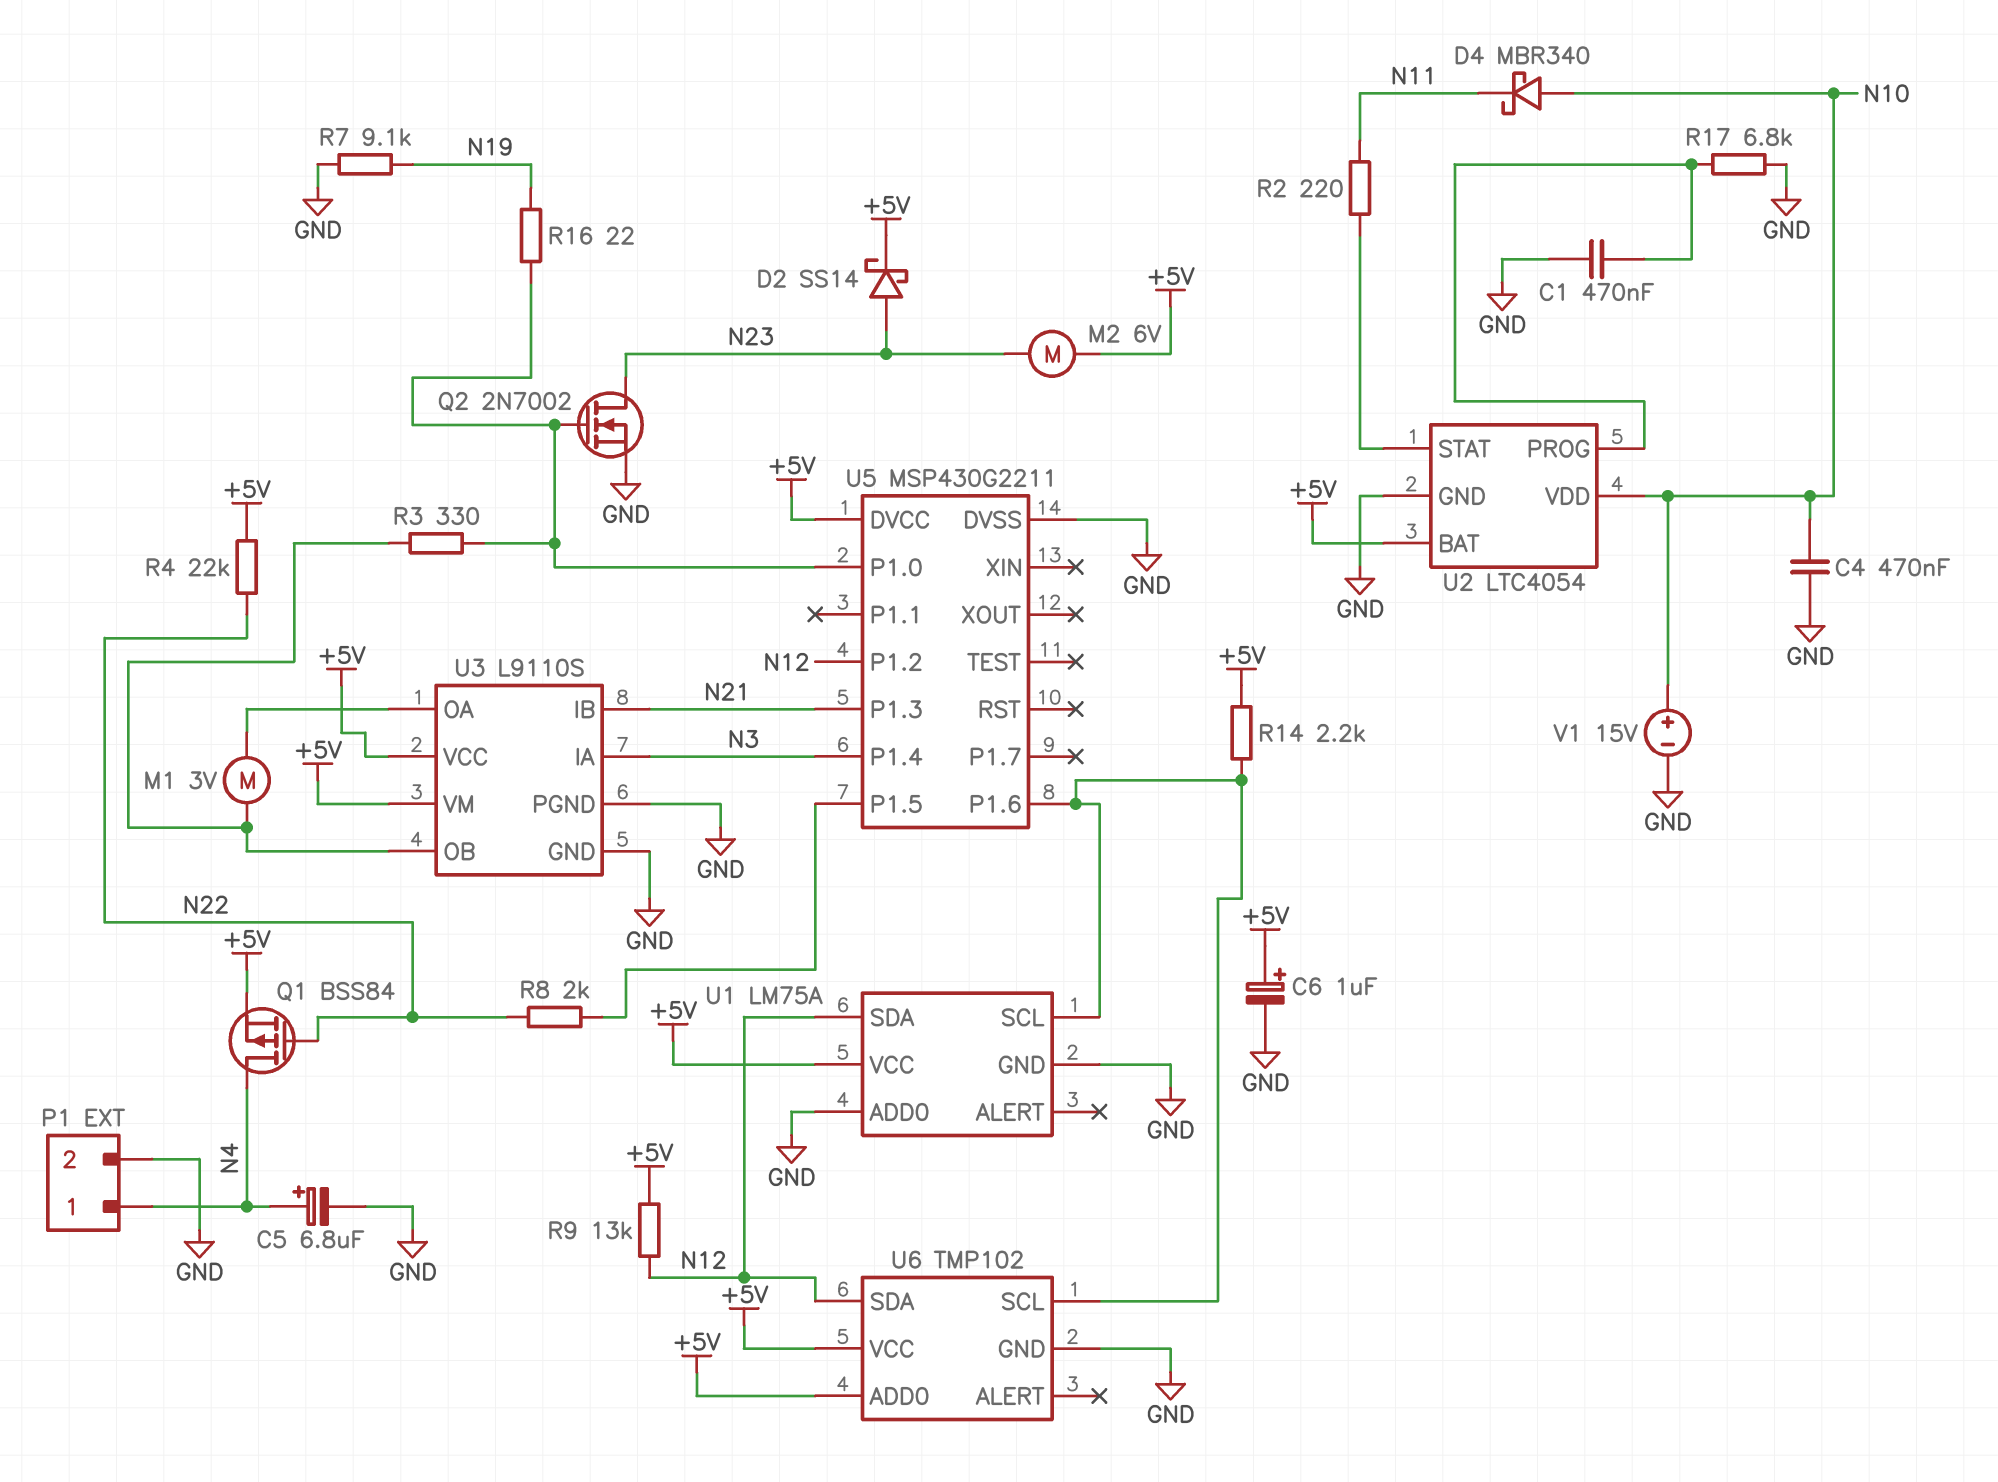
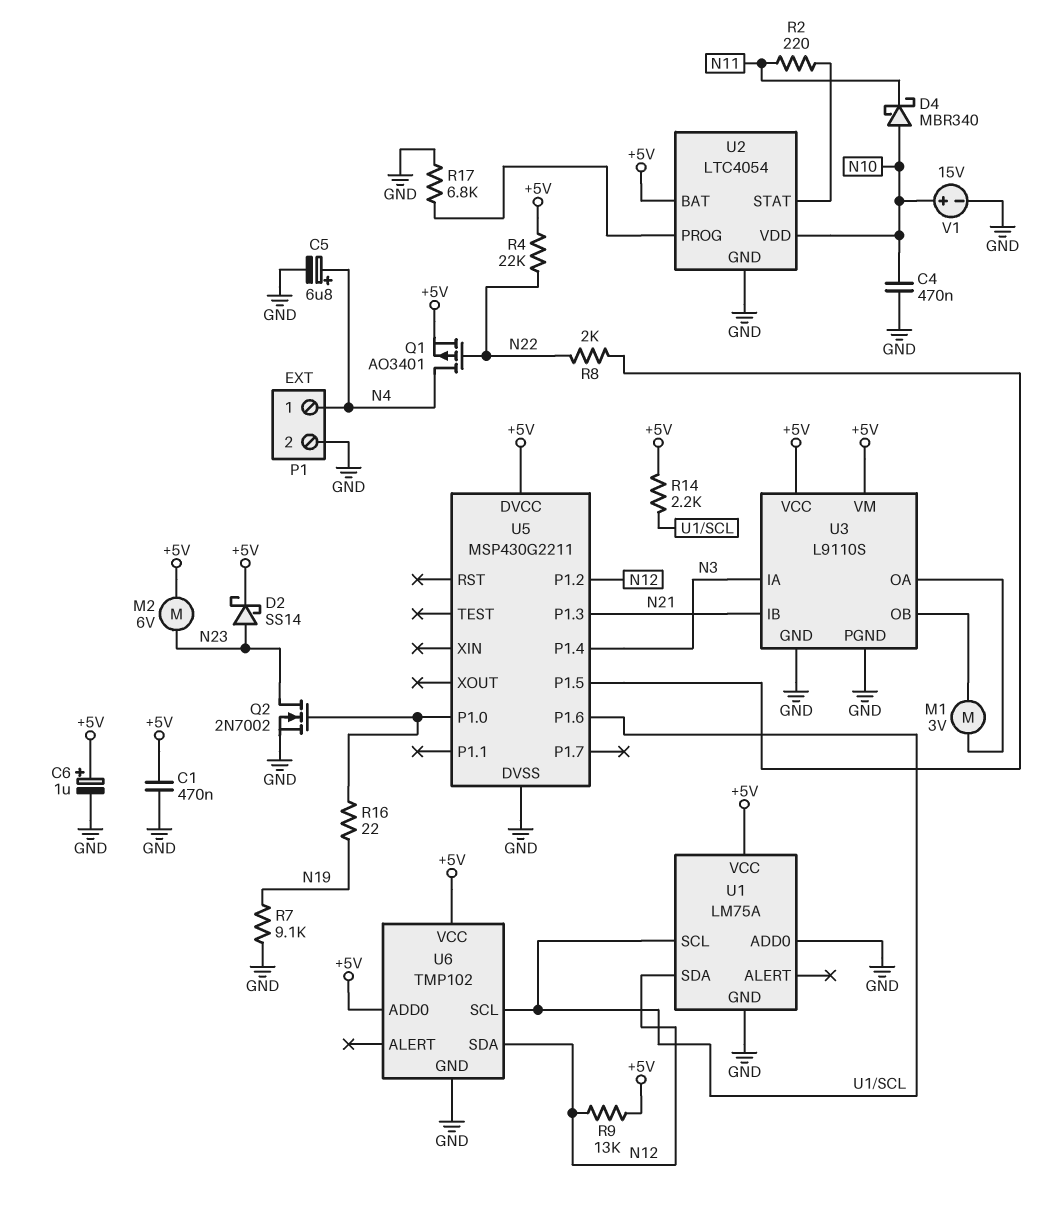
C1: 470nF (GND, U2/PROG) -> 470nF (+5V, GND)
Q1: PMOS BSS84 (G N22, D N4, S +5V) -> PMOS AO3401 (G N22, D N4, S +5V)
R3: 330 (U3/OB, U5/P1.0) -> none

